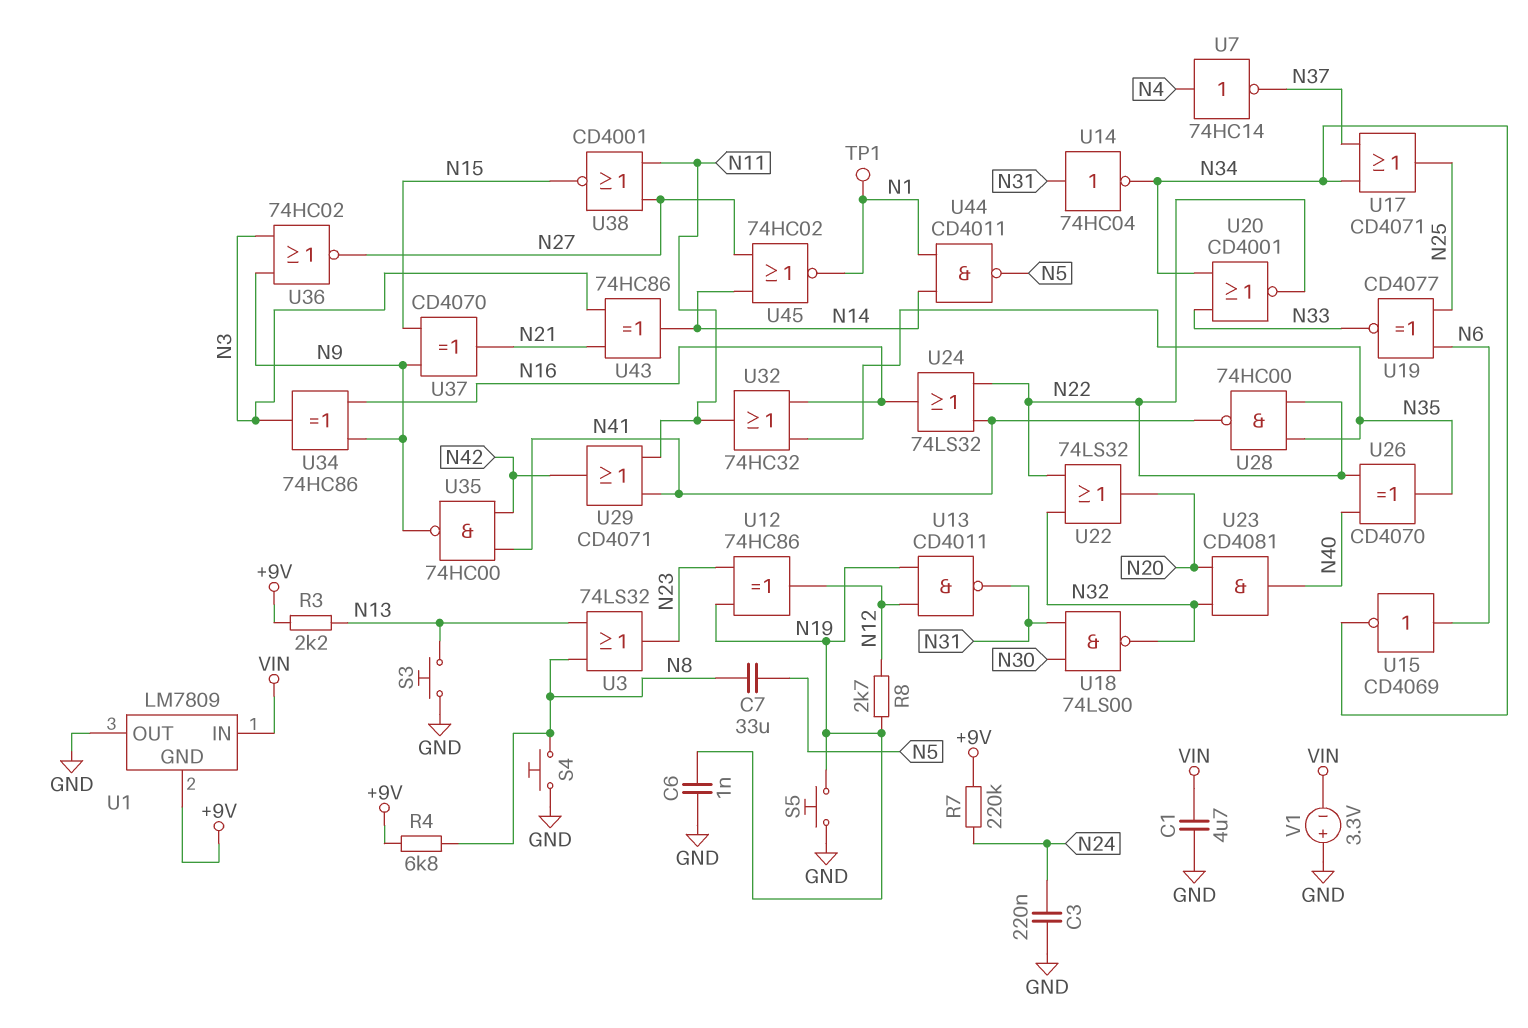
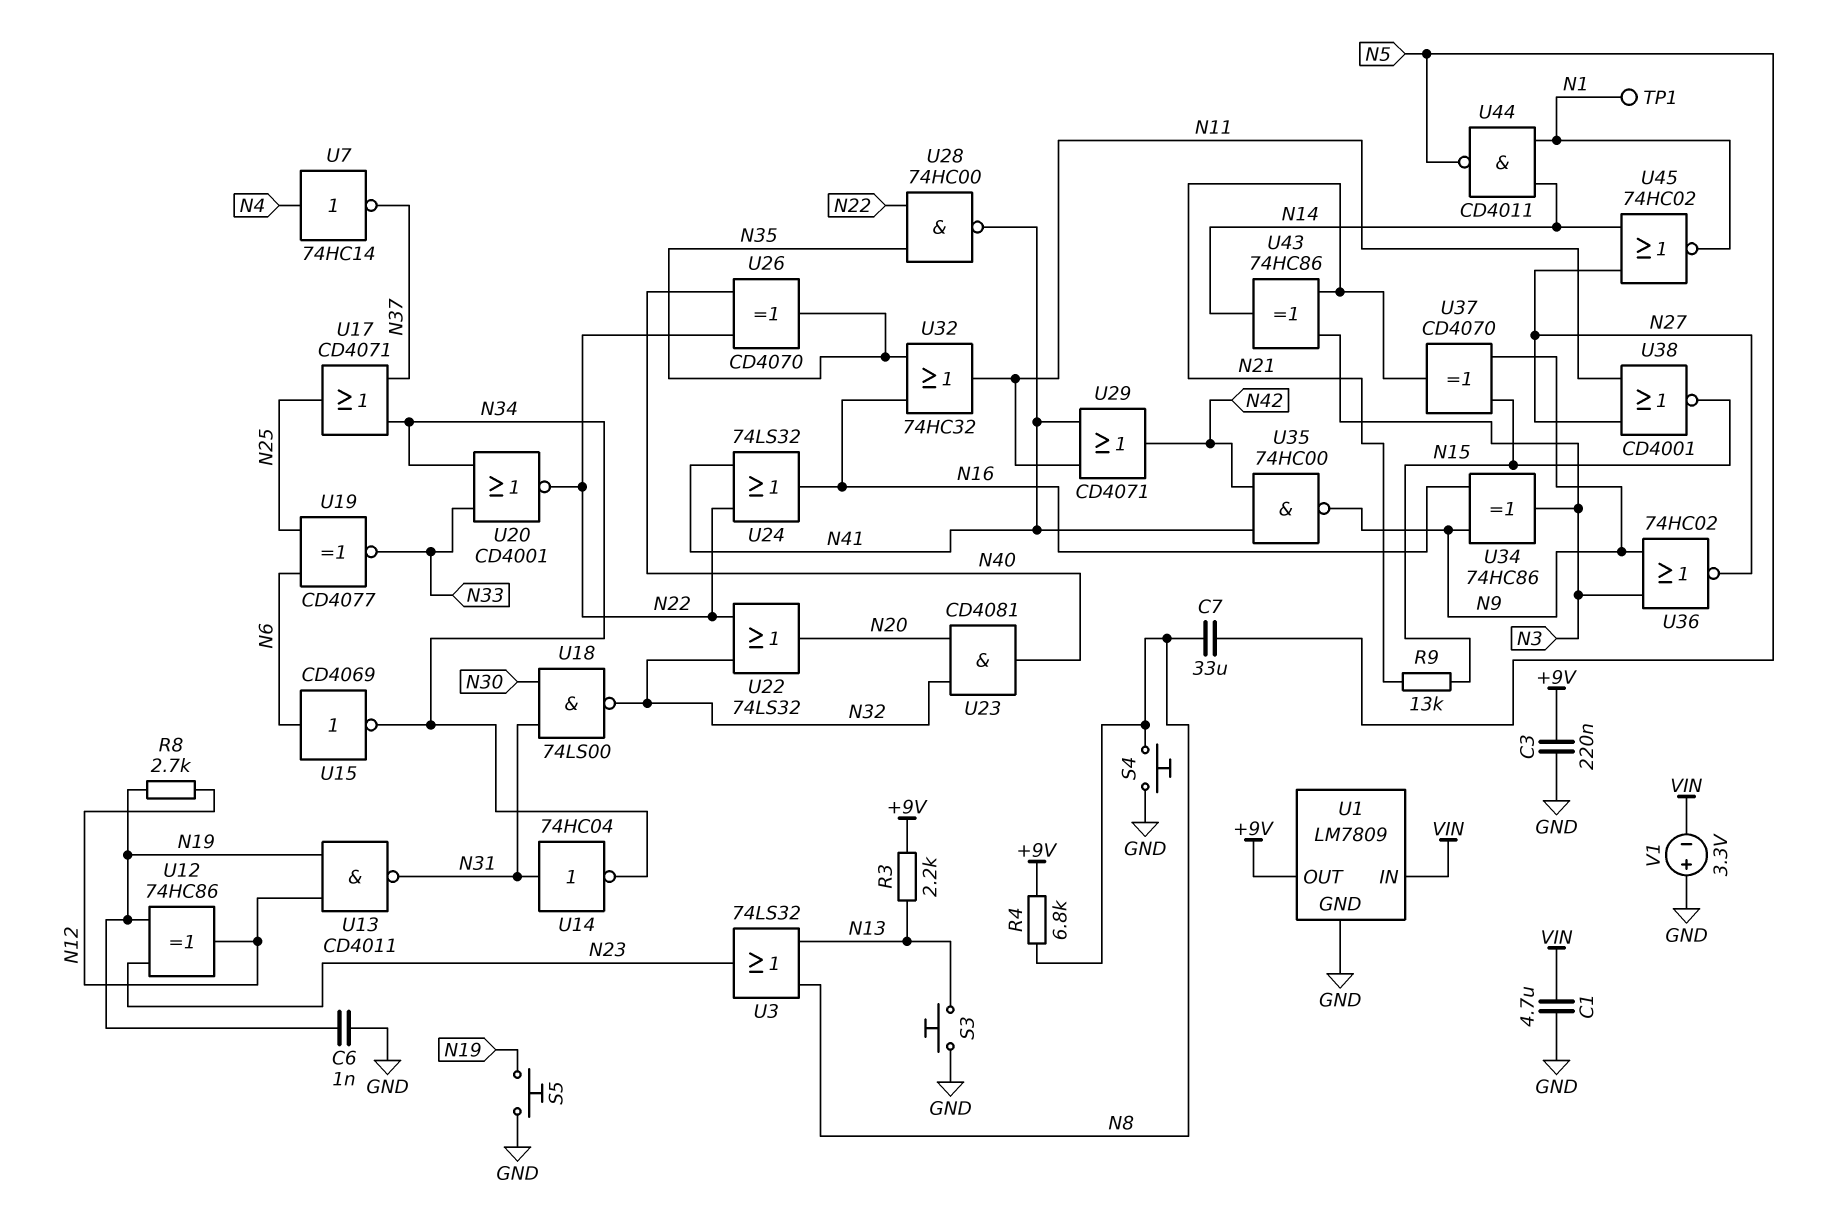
C3: 220nF (GND, N24) -> 220nF (+9V, GND)
R7: 220k (+9V, N24) -> none
R9: none -> 13k (N15, N21)
U1 pin GND: +9V -> GND
U1 pin OUT: GND -> +9V

